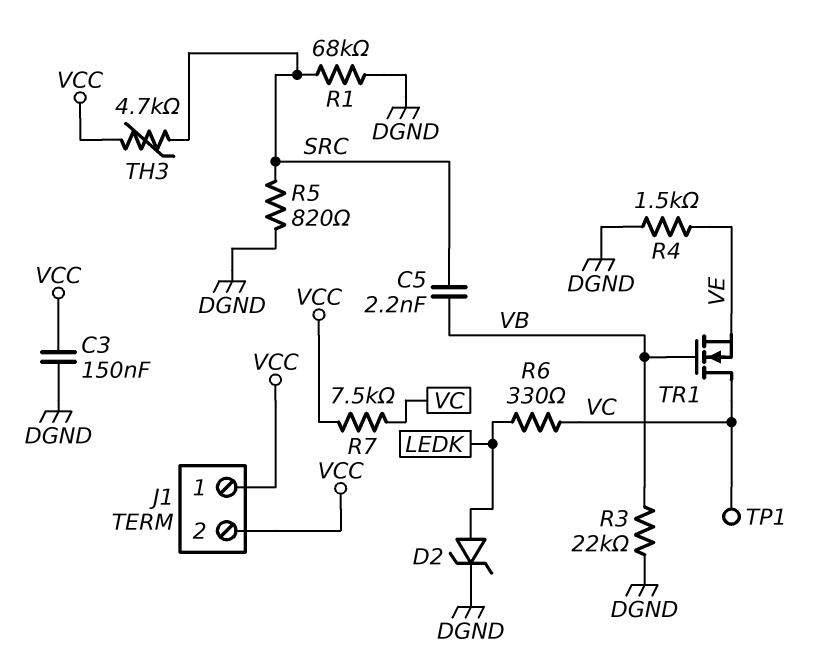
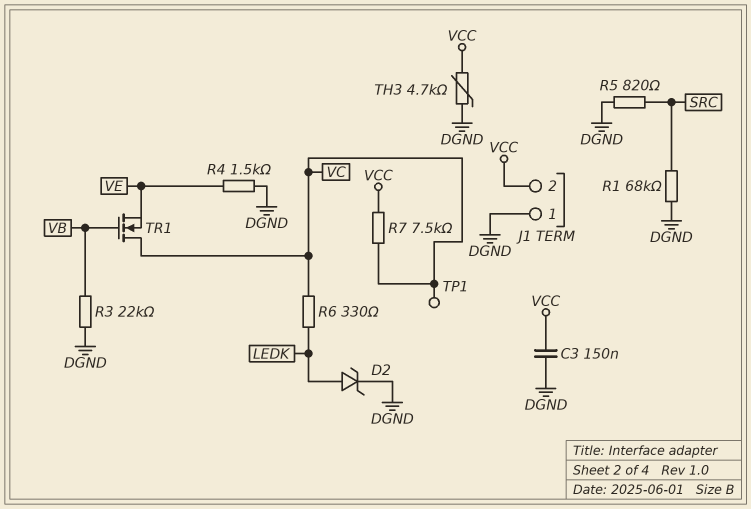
C5: 2.2nF (SRC, VB) -> none
J1 pin 1: VCC -> DGND
TH3: 4.7k (SRC, VCC) -> 4.7k (DGND, VCC)

